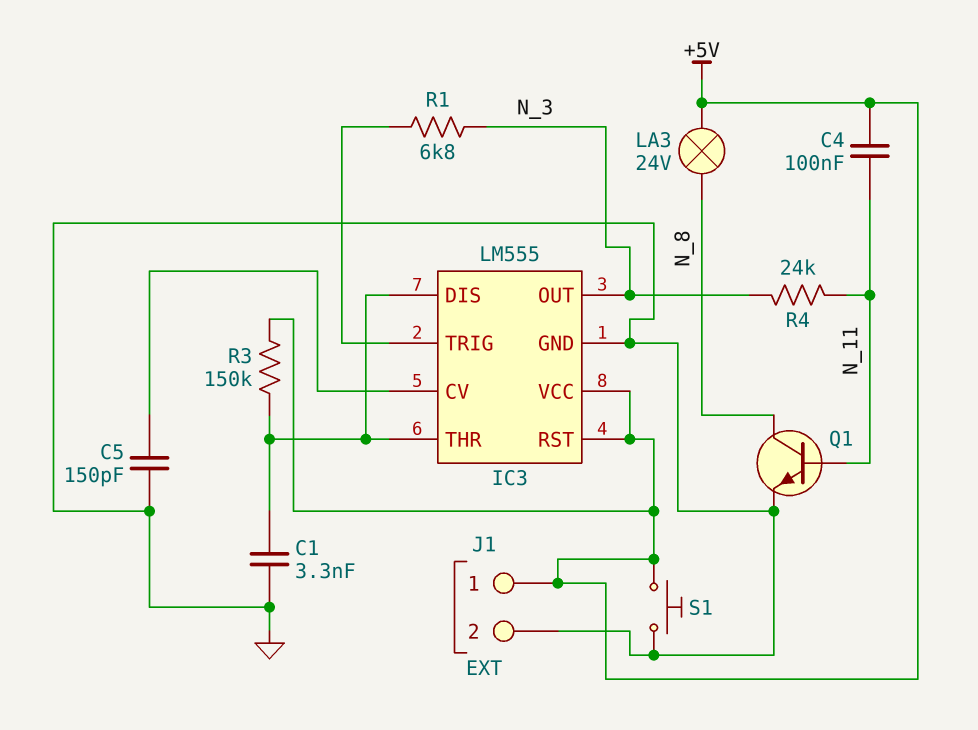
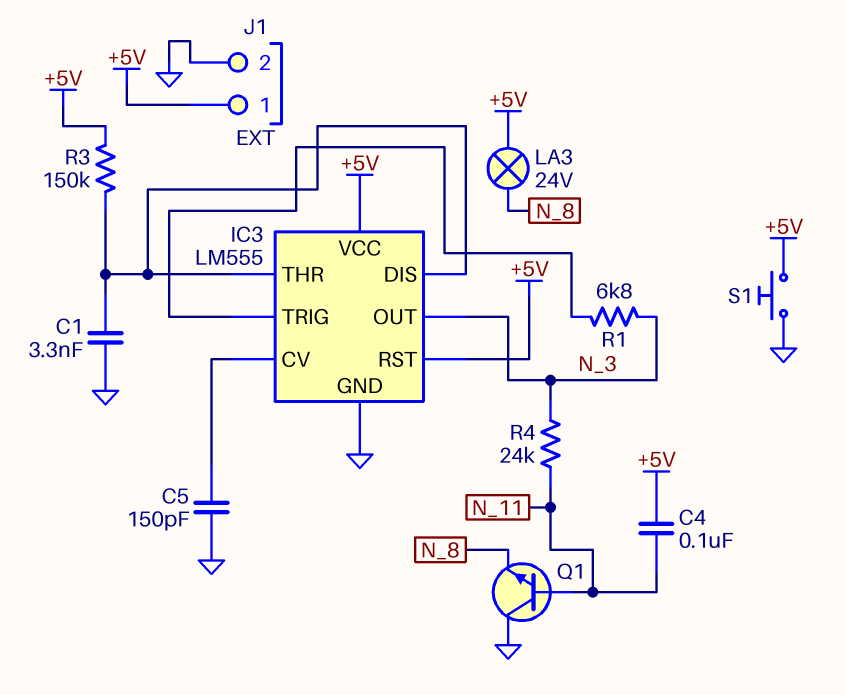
Q1: NPN (B N_11, C N_8, E GND) -> NPN (B N_11, C GND, E N_8)

